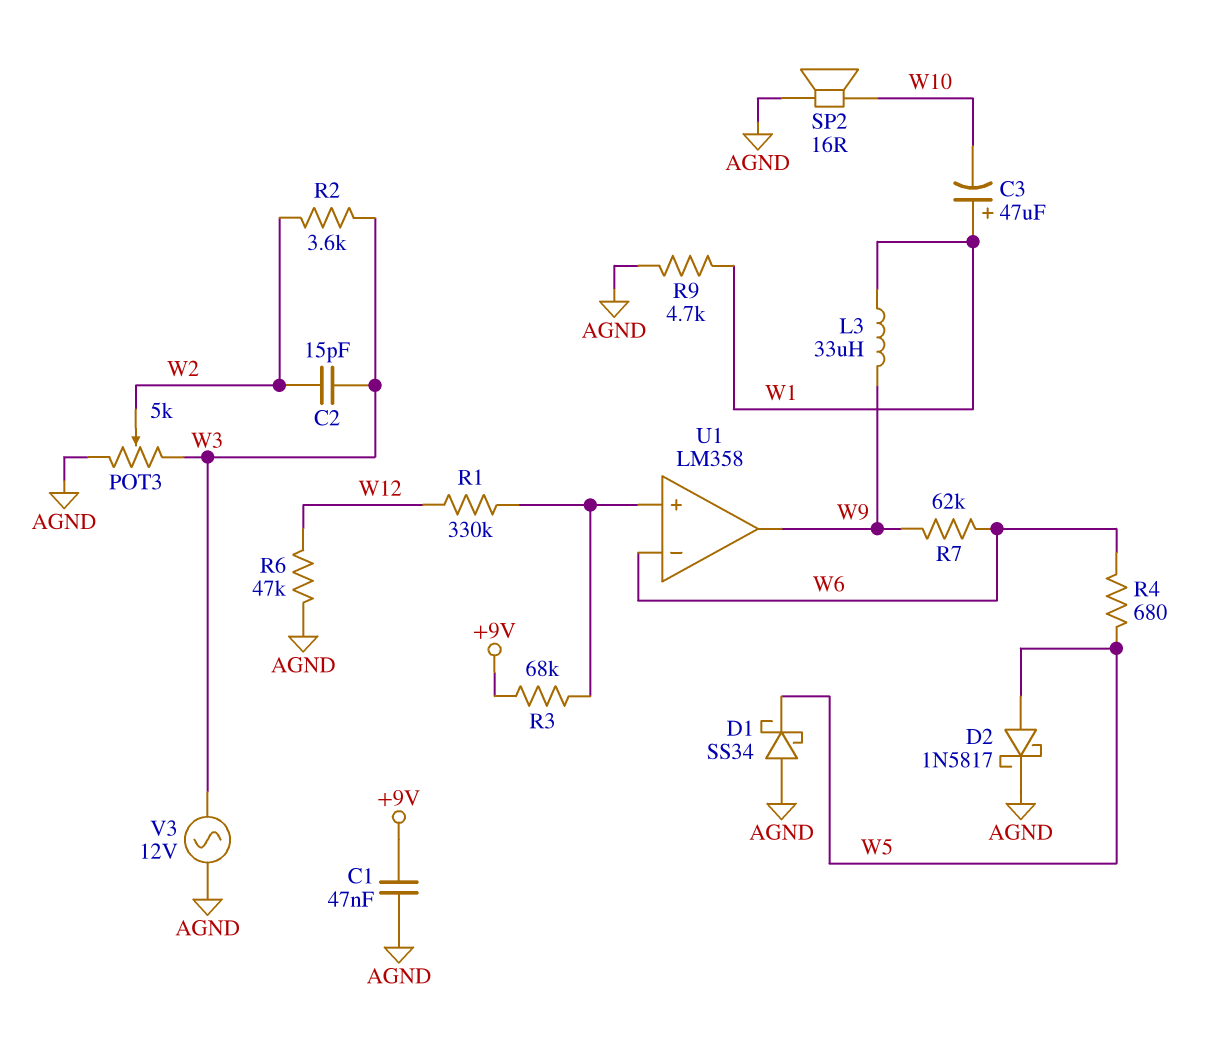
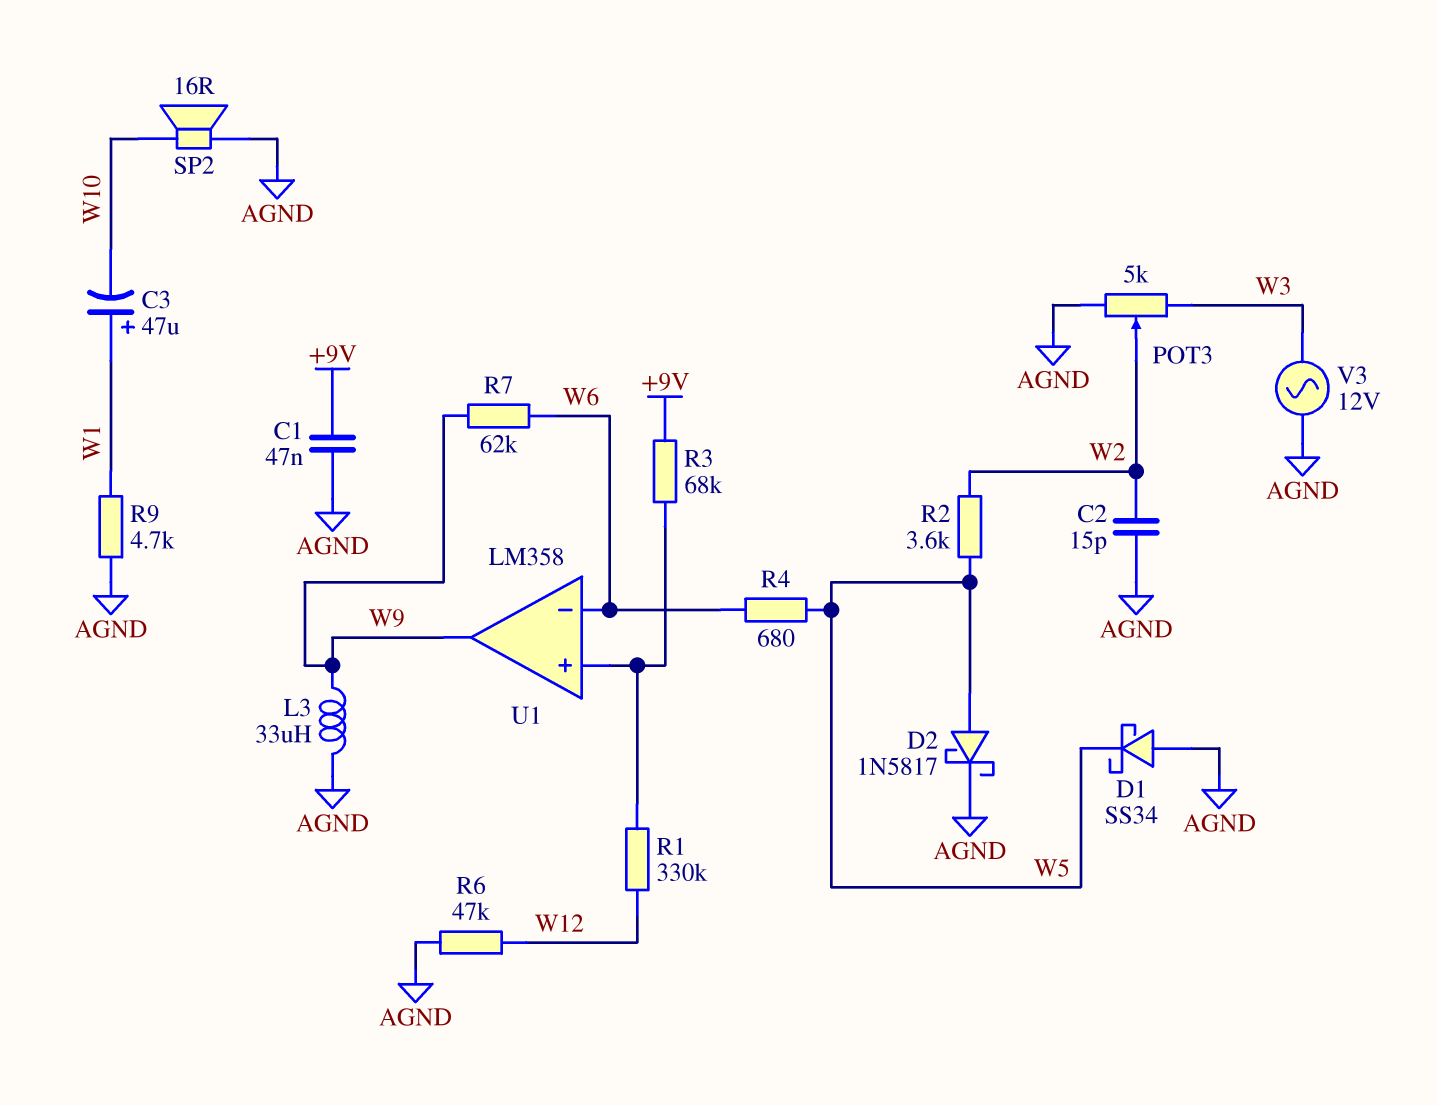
C2: 15pF (W2, W3) -> 15pF (AGND, W2)
L3: 33uH (W1, W9) -> 33uH (AGND, W9)
R2: 3.6k (W2, W3) -> 3.6k (W2, W5)

